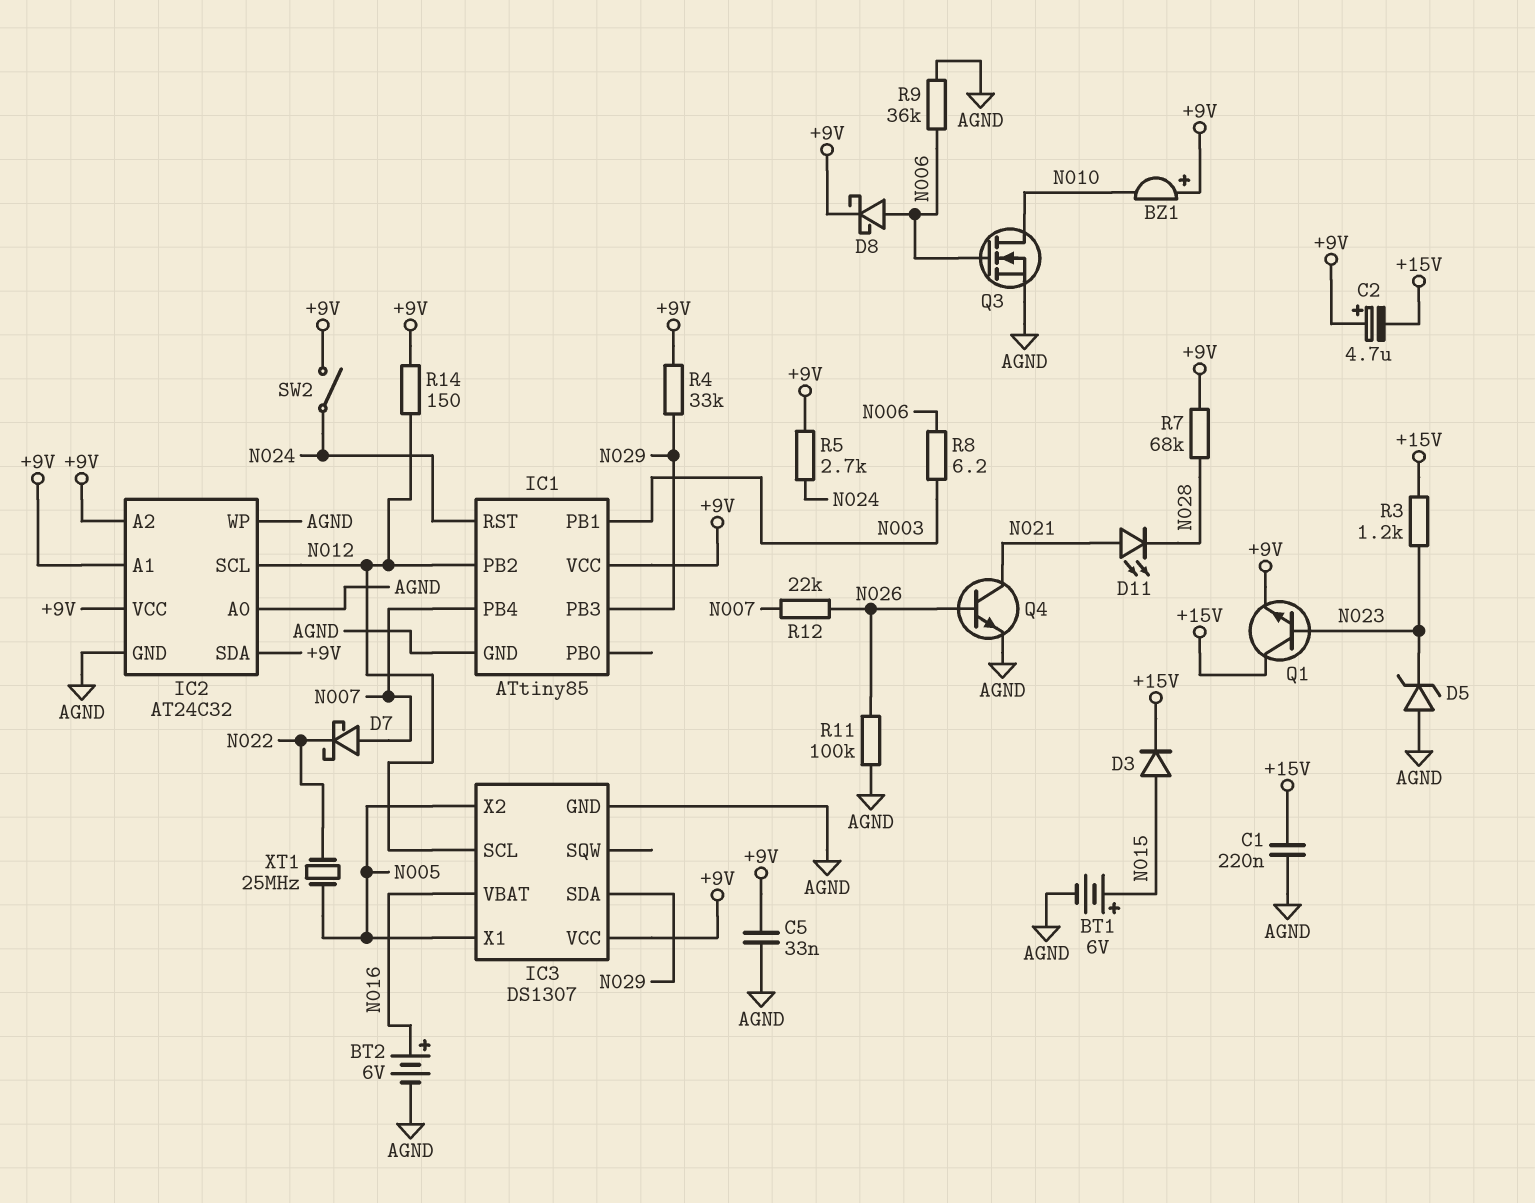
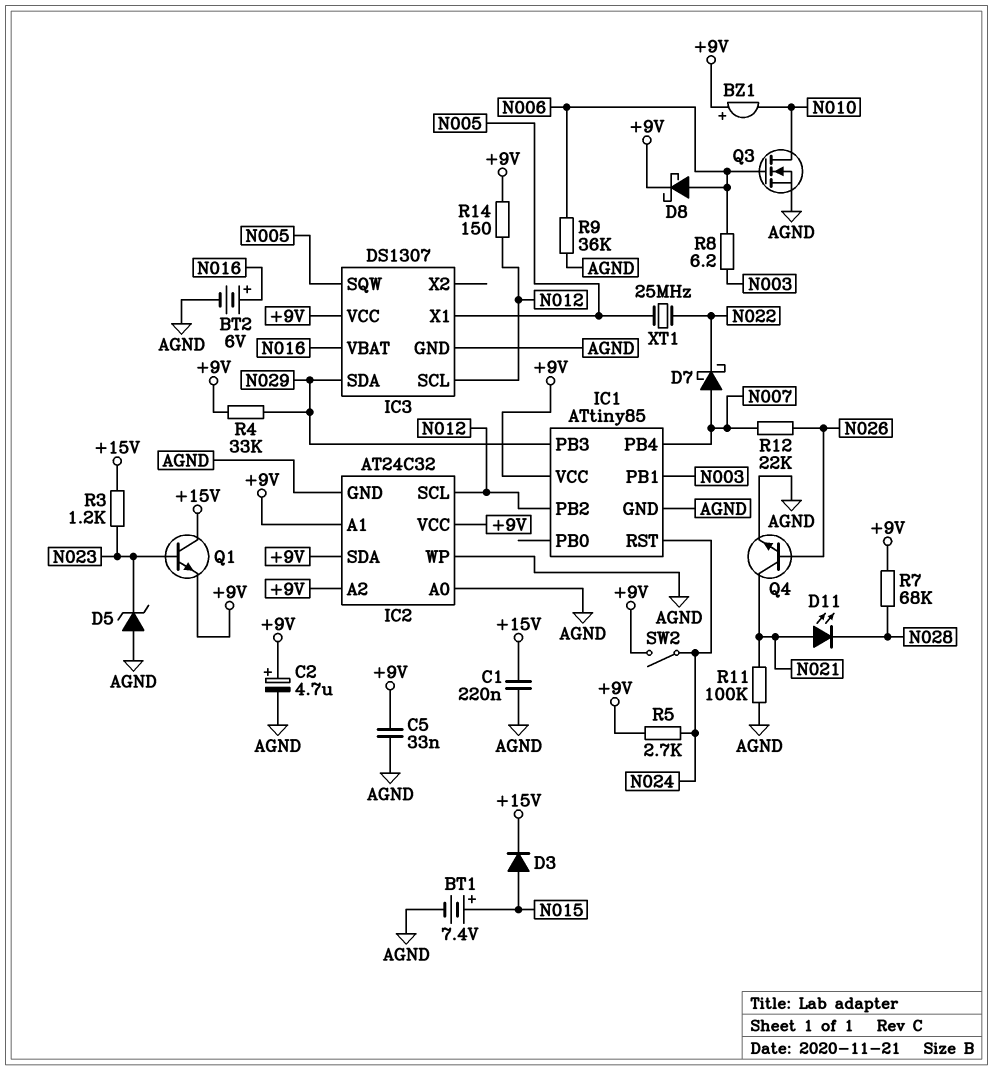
BT1: 6V (plus N015, minus AGND) -> 7.4V (plus N015, minus AGND)
C2: 4.7uF (plus +9V, minus +15V) -> 4.7uF (plus +9V, minus AGND)
IC3 pin SQW: none -> N005
IC3 pin X2: N005 -> none
R11: 100k (AGND, N026) -> 100k (AGND, N021)

